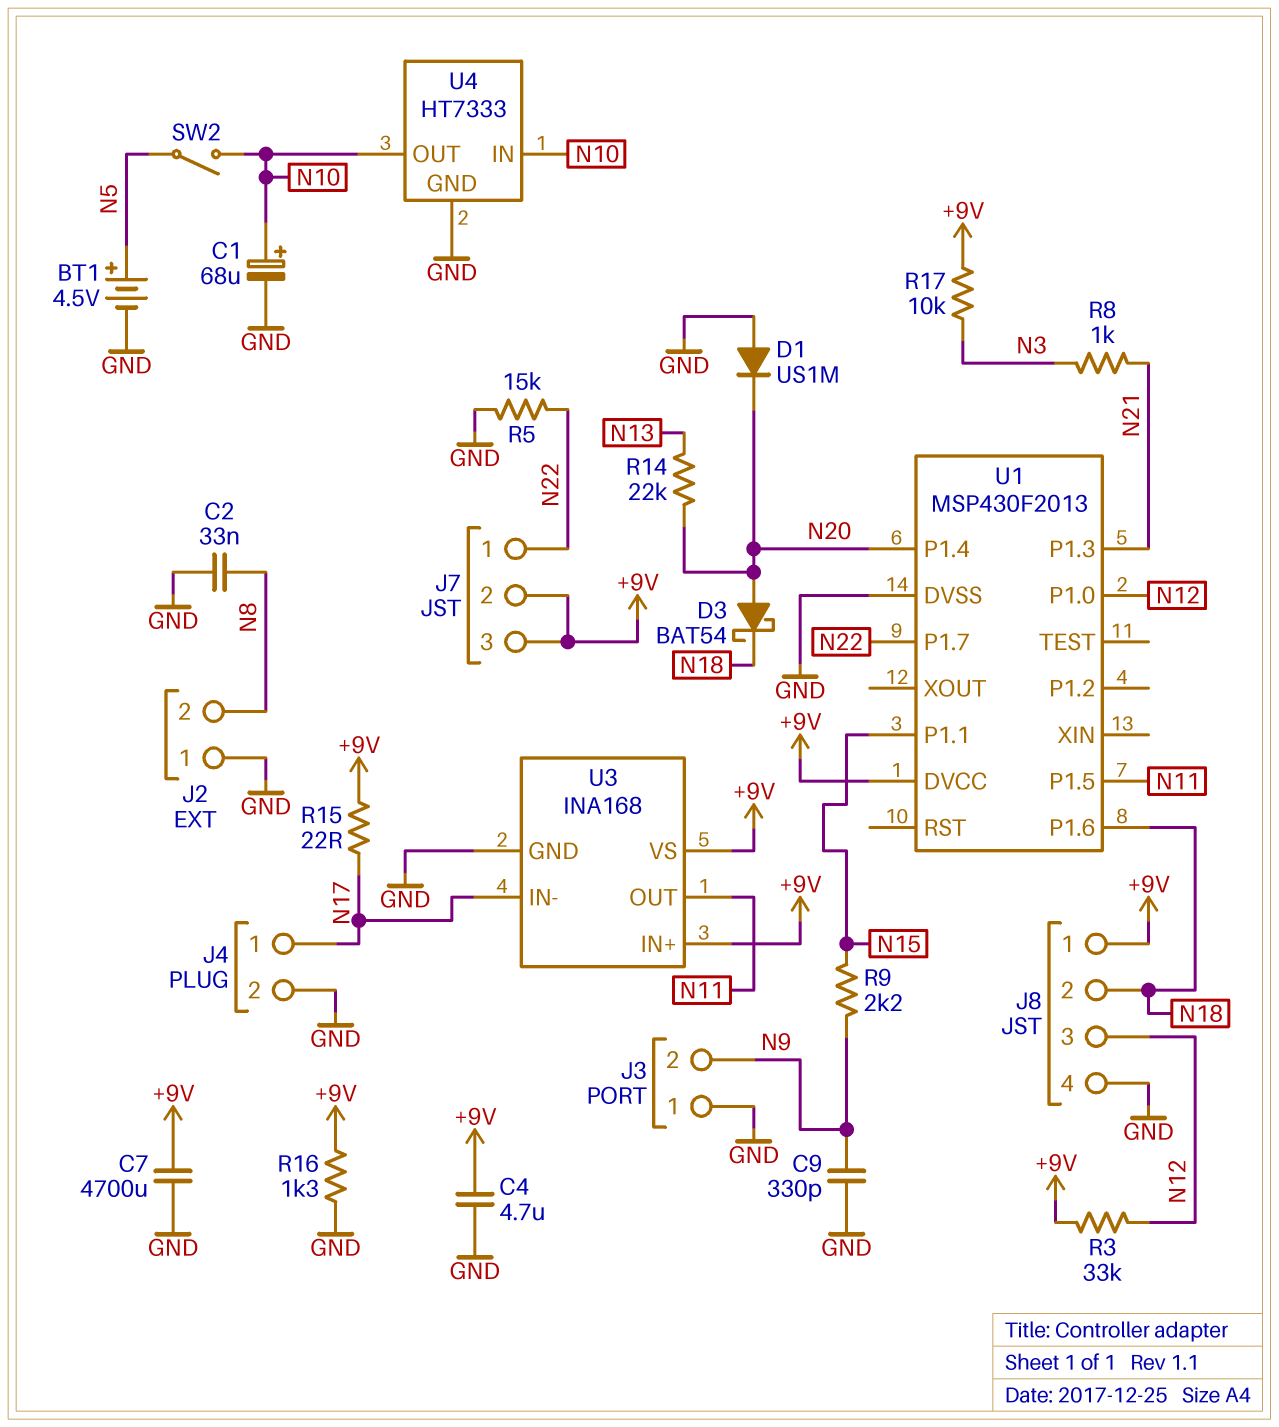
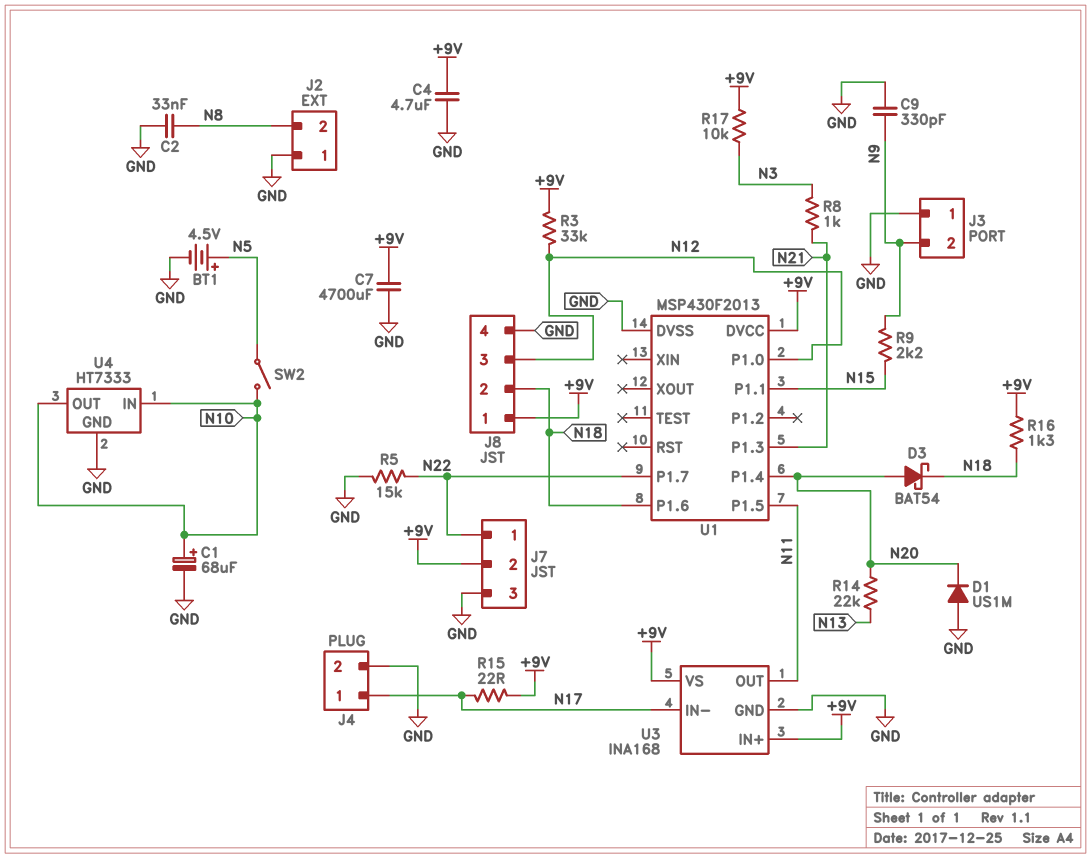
J7 pin 3: +9V -> GND
R16: 1.3k (+9V, GND) -> 1.3k (+9V, N18)

